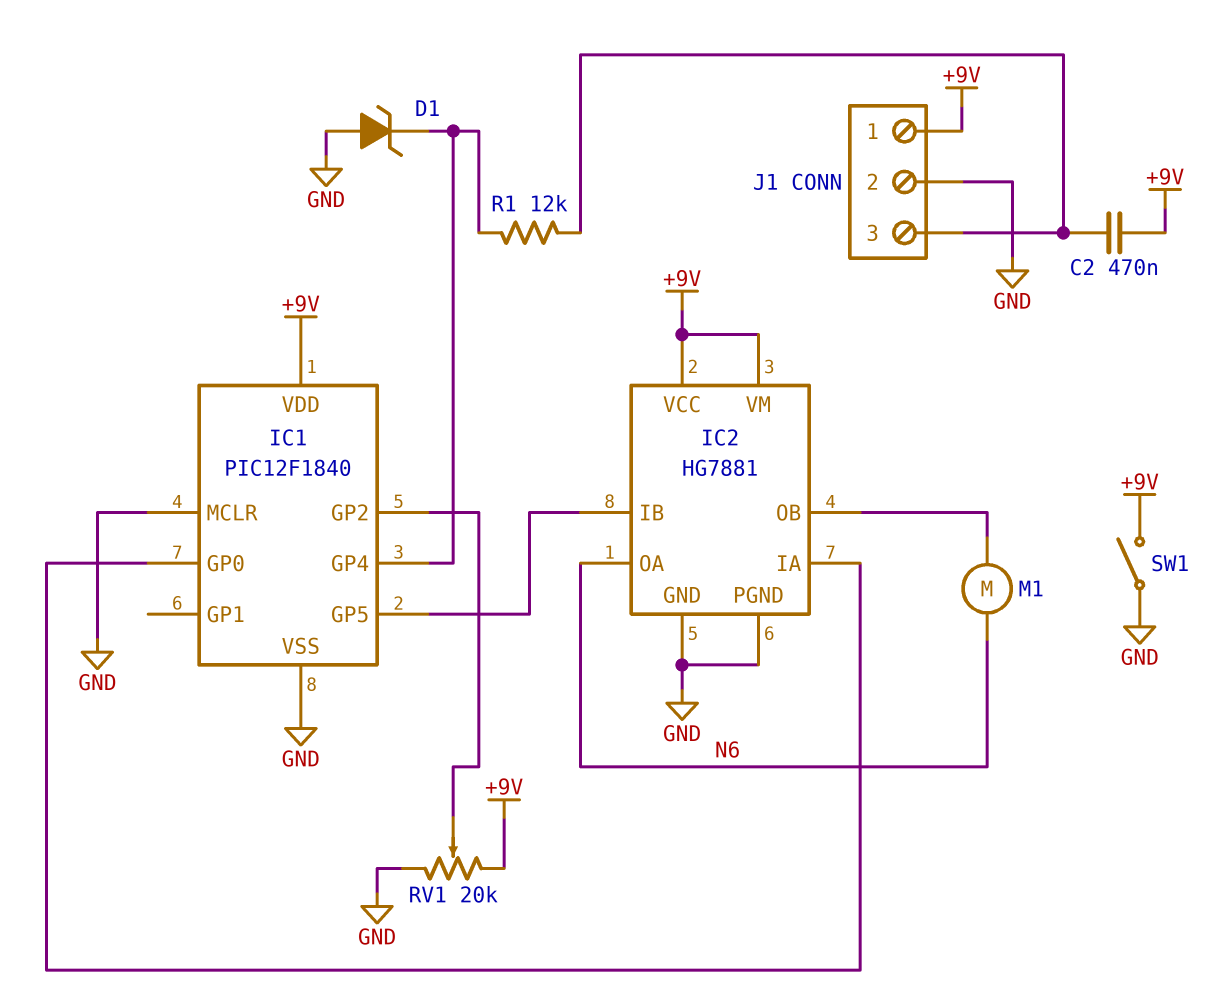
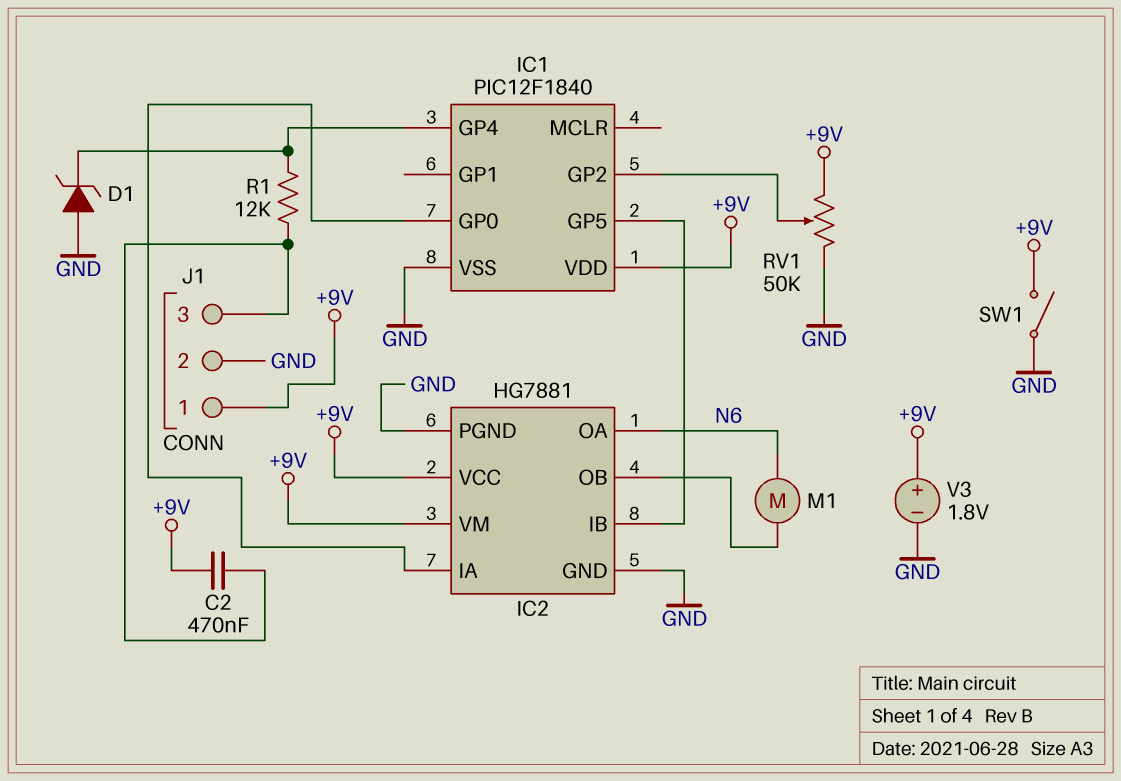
IC1 pin MCLR: GND -> none
RV1: 20k (+9V, GND, wiper IC1/GP2) -> 50k (+9V, GND, wiper IC1/GP2)
V3: none -> 1.8V (plus +9V, minus GND)

